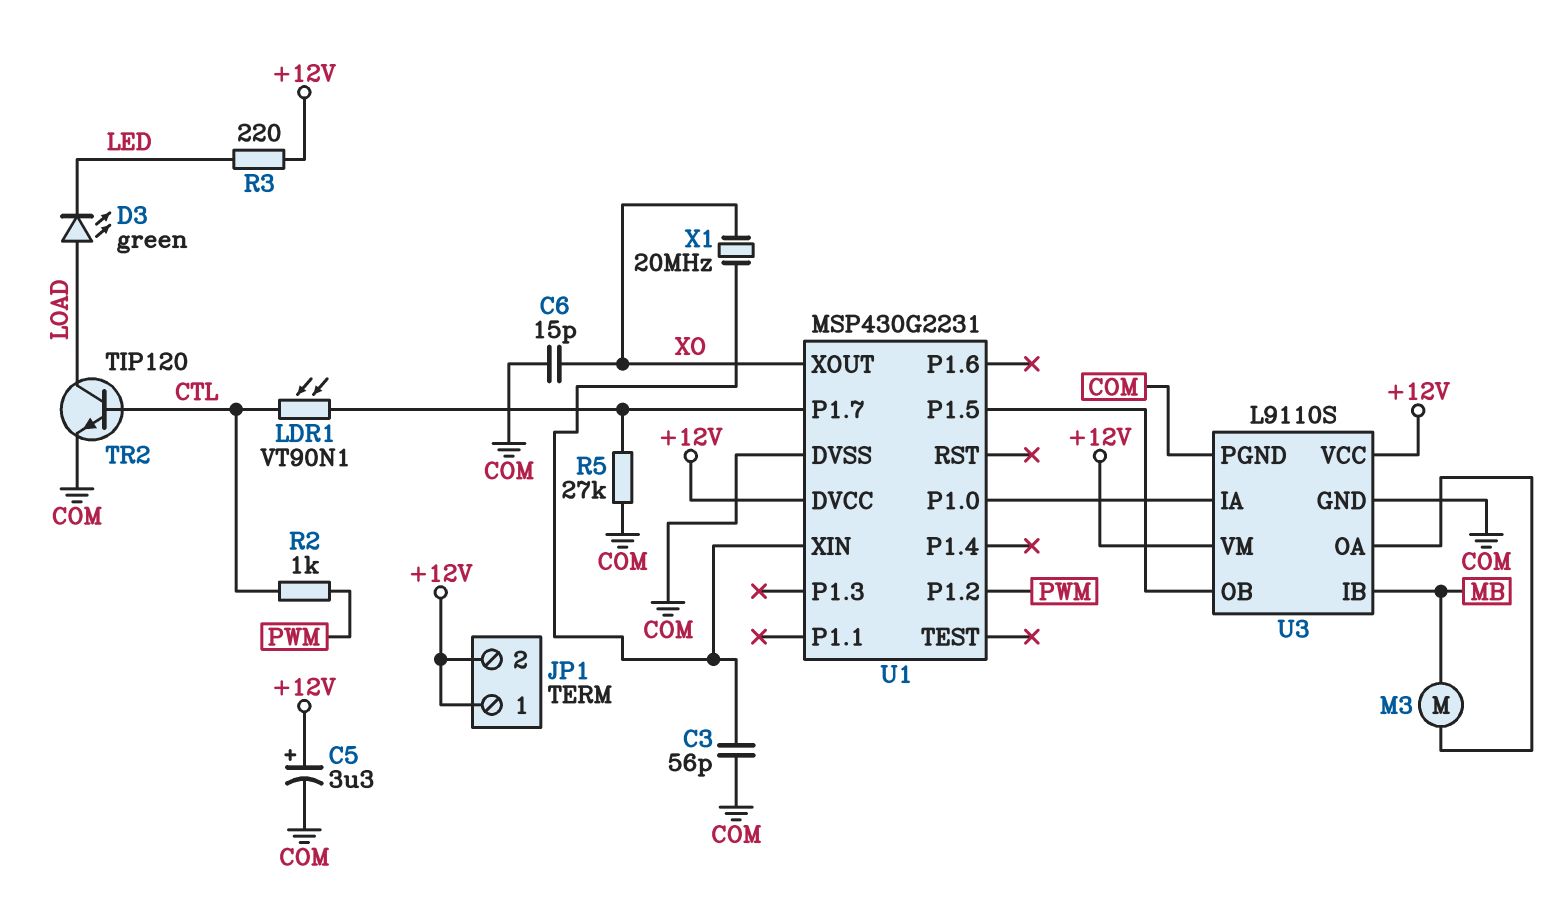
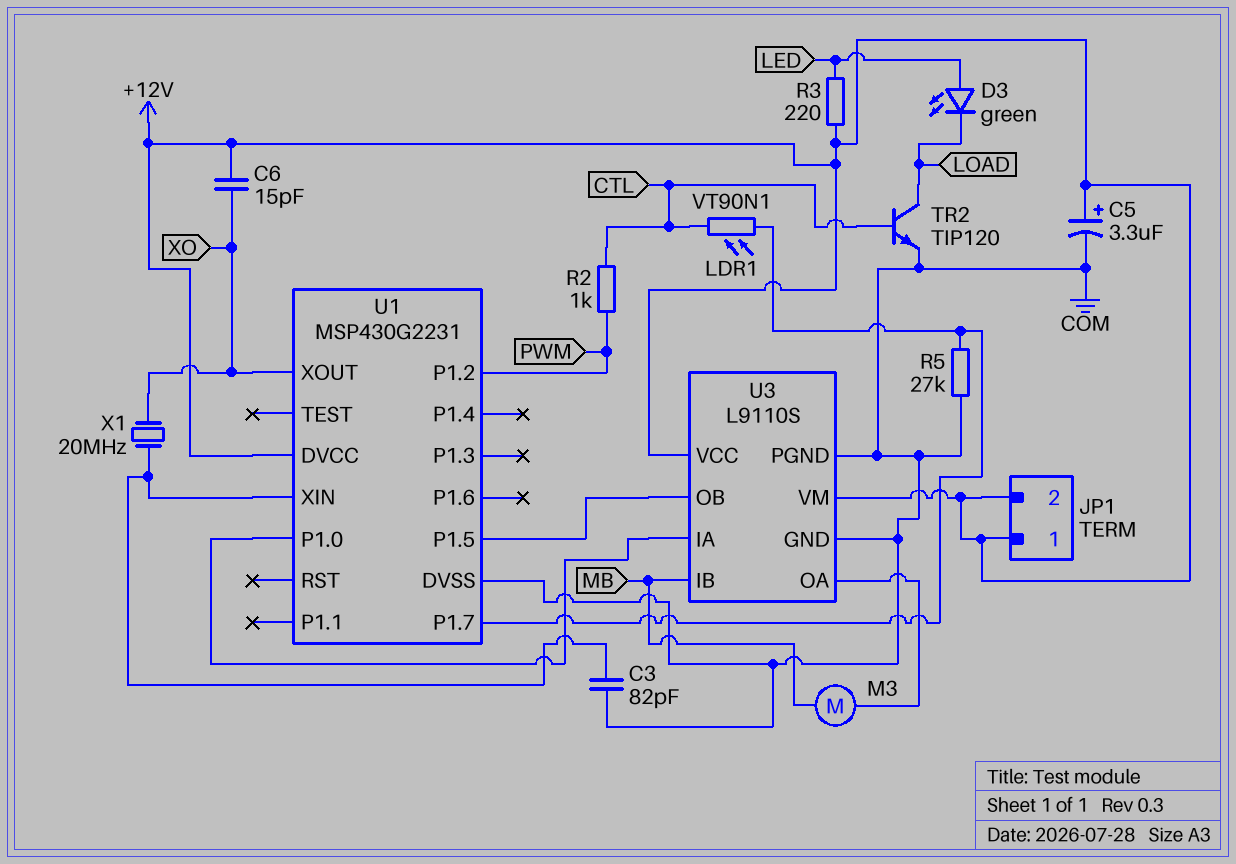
C3: 56pF (COM, U1/XIN) -> 82pF (COM, U1/XIN)
C6: 15pF (COM, XO) -> 15pF (+12V, XO)
D3: LED green (A LOAD, K LED) -> LED green (A LED, K LOAD)

